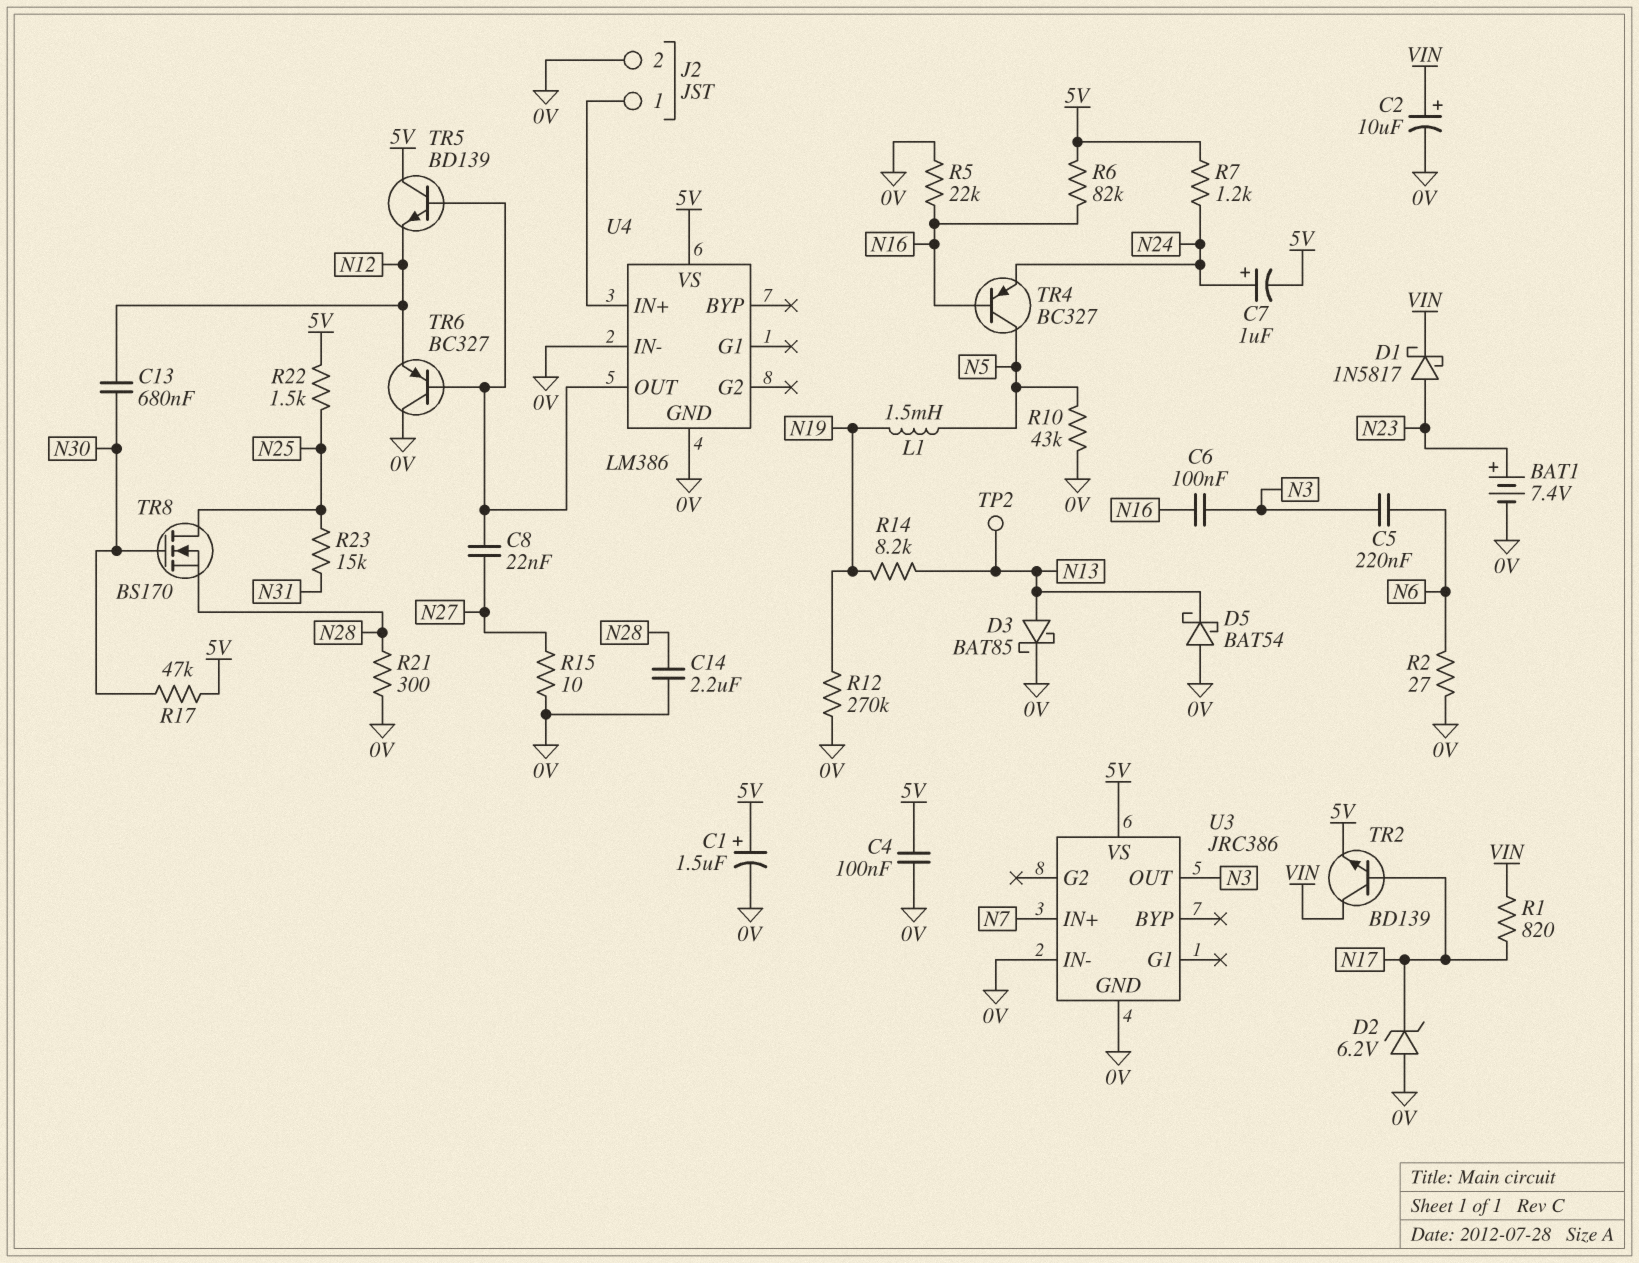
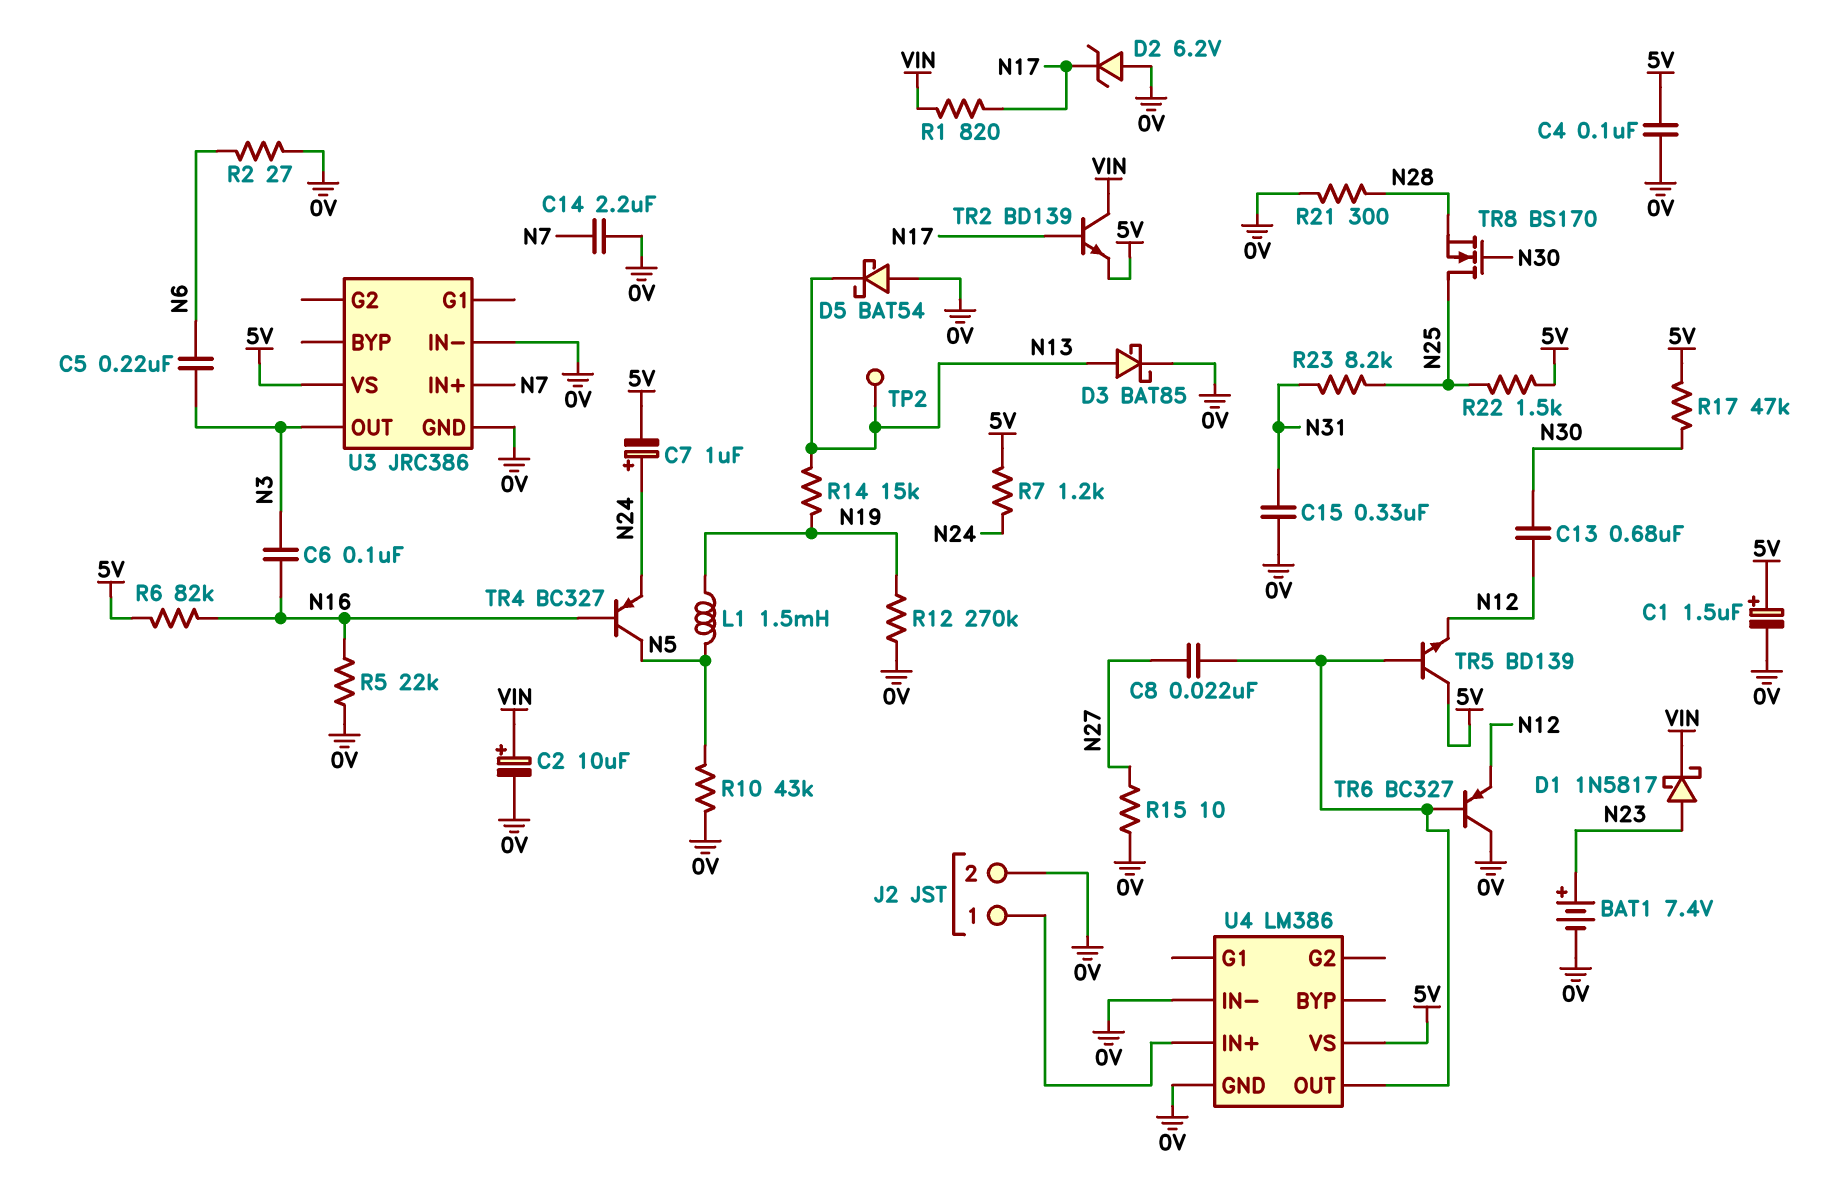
C14: 2.2uF (0V, N28) -> 2.2uF (0V, N7)
C15: none -> 330nF (0V, N31)
R14: 8.2k (N13, N19) -> 15k (N13, N19)
R23: 15k (N25, N31) -> 8.2k (N25, N31)

